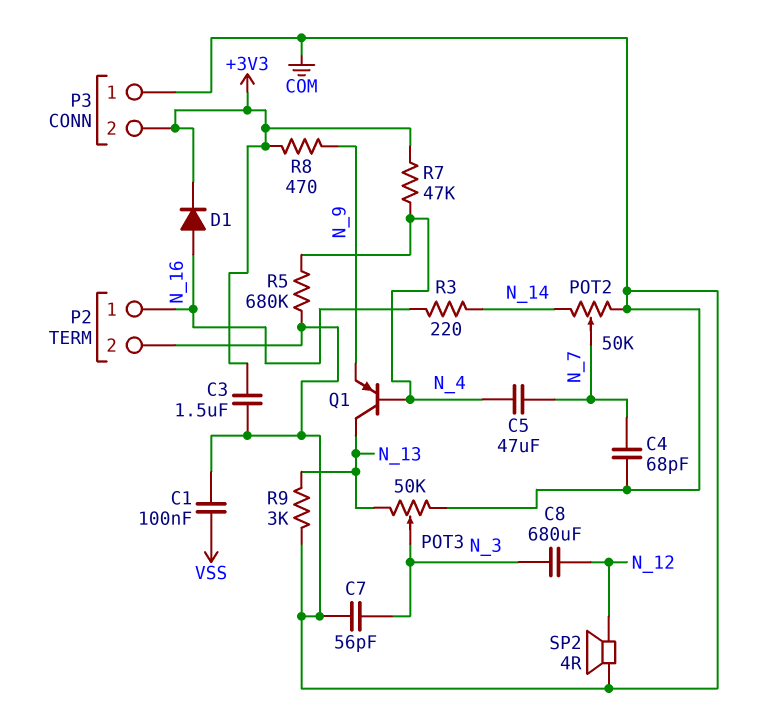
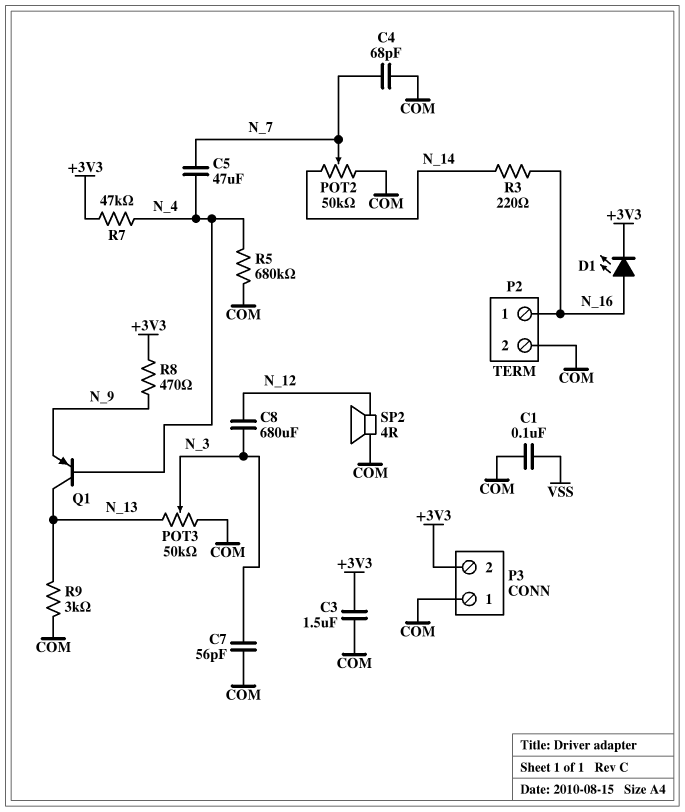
D1: diode (A N_16, K +3V3) -> LED (A N_16, K +3V3)

